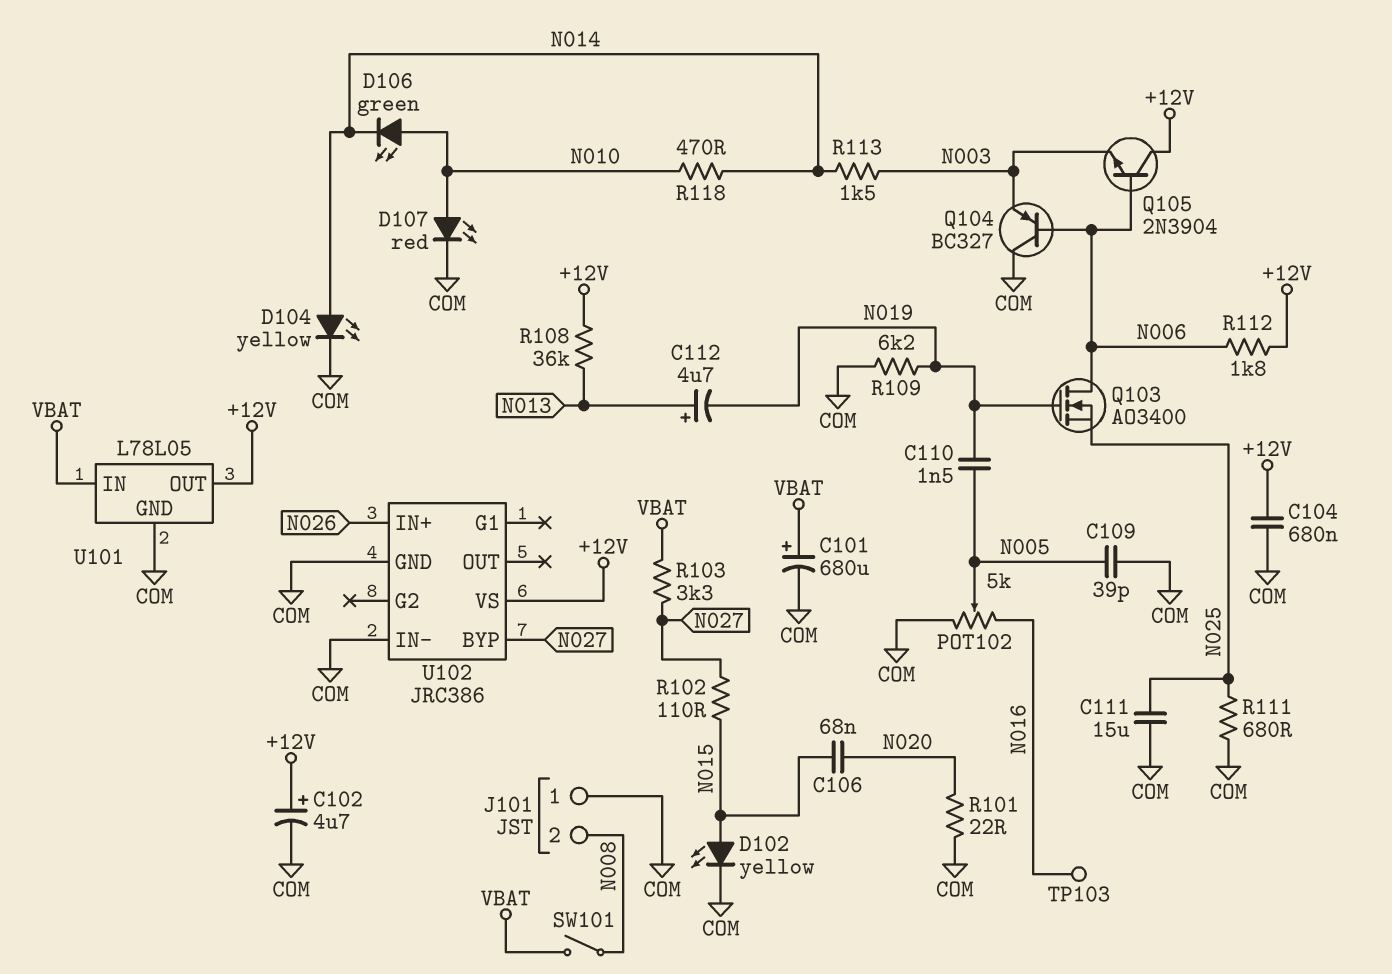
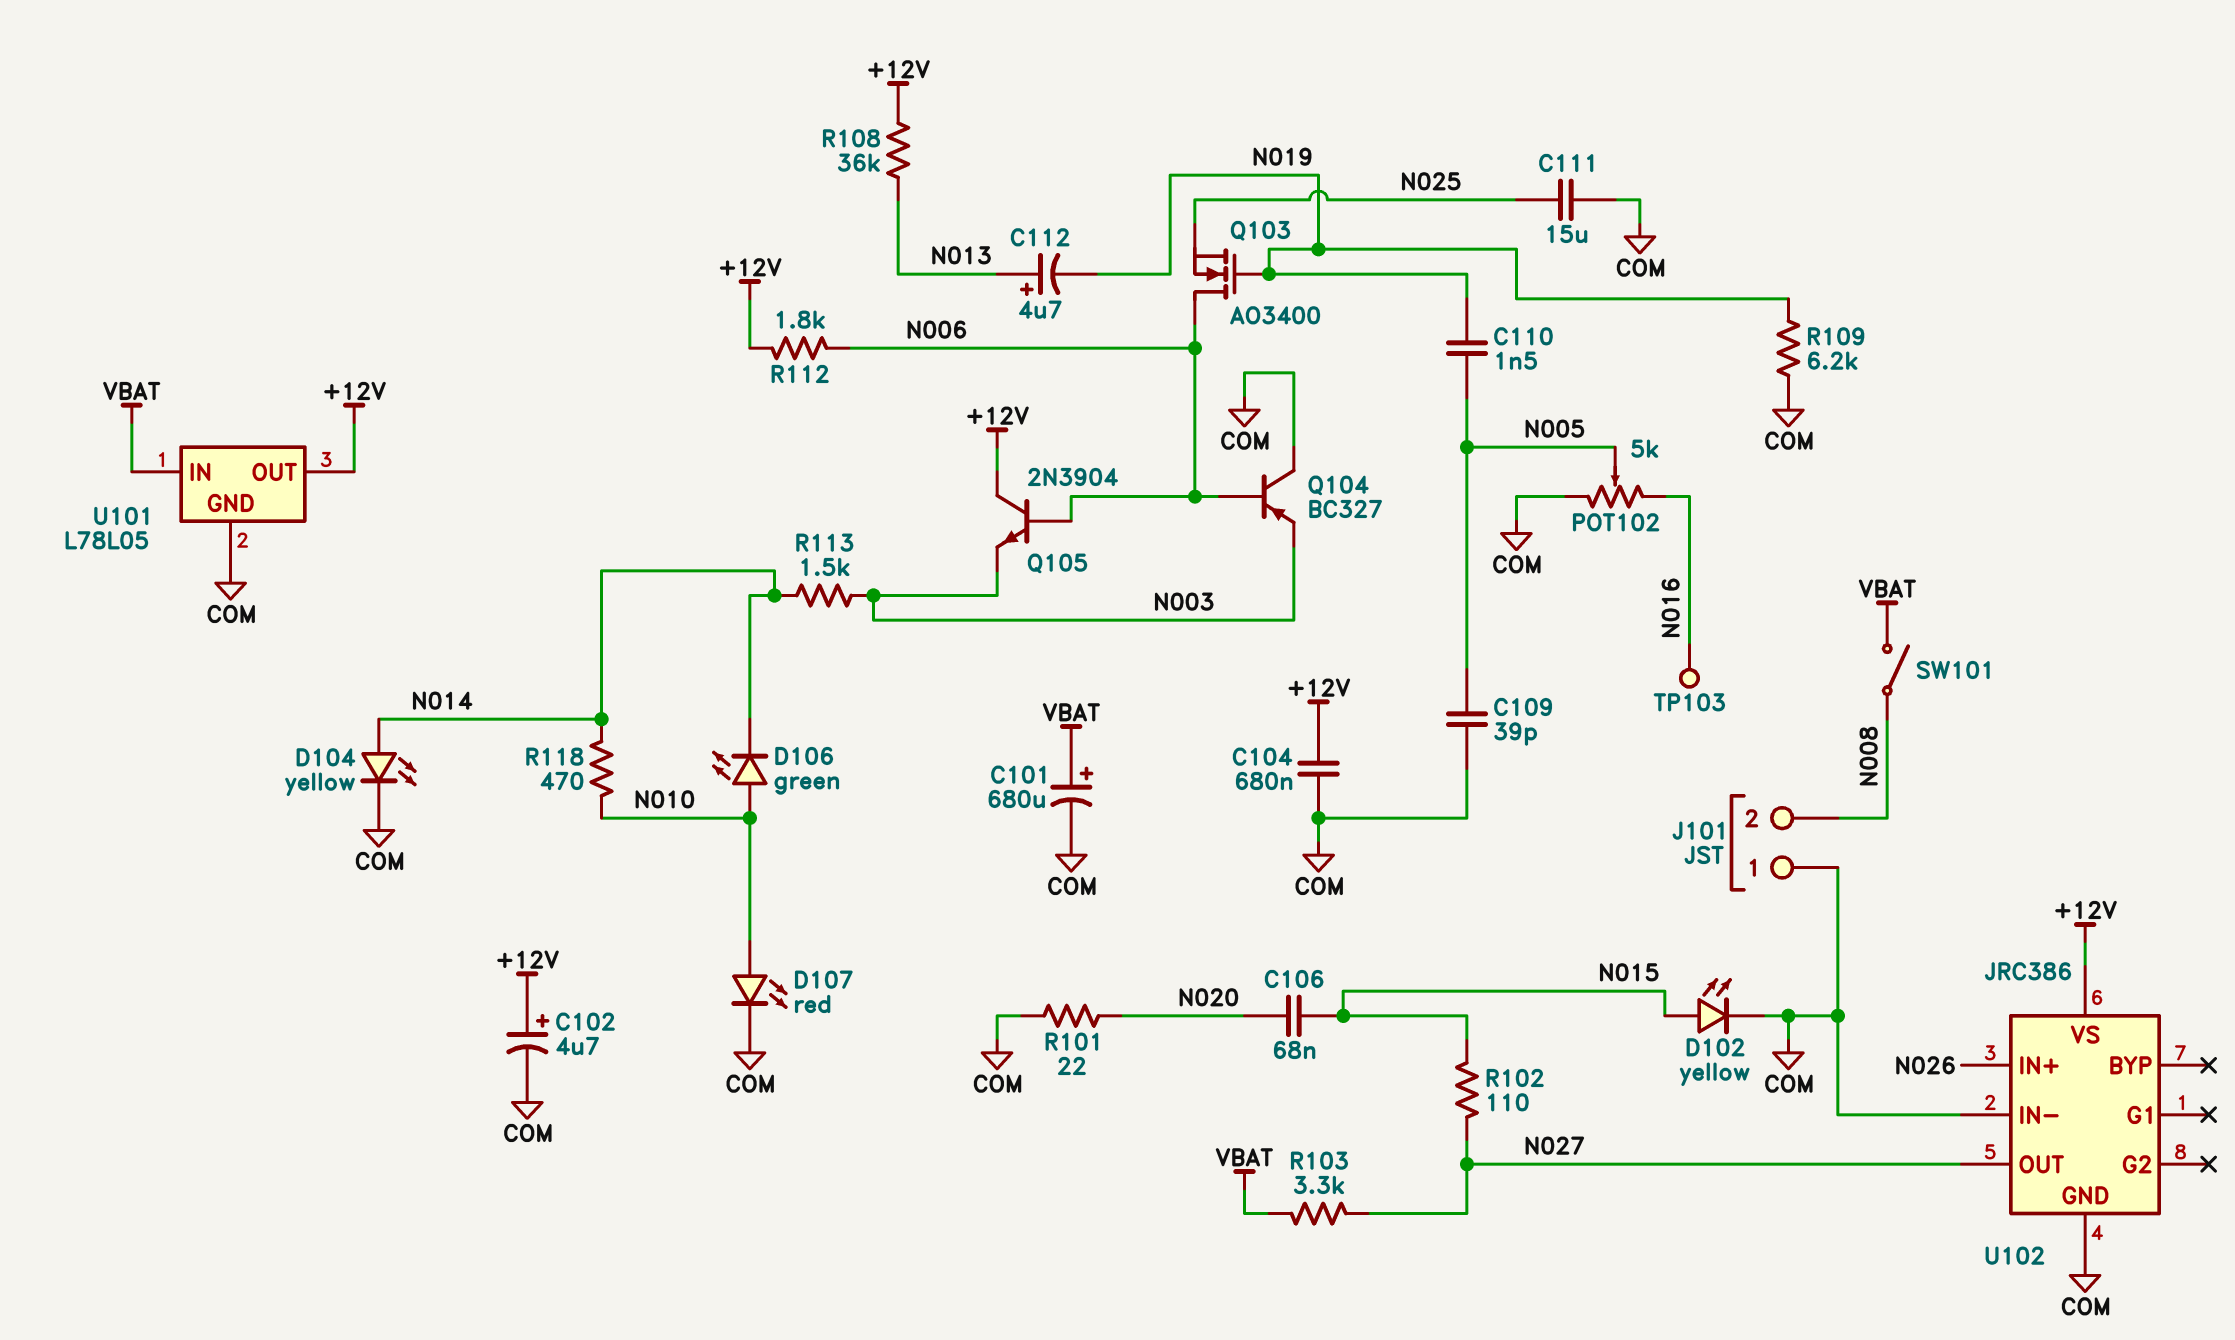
R111: 680 (COM, N025) -> none
U102 pin BYP: N027 -> none
U102 pin OUT: none -> N027

